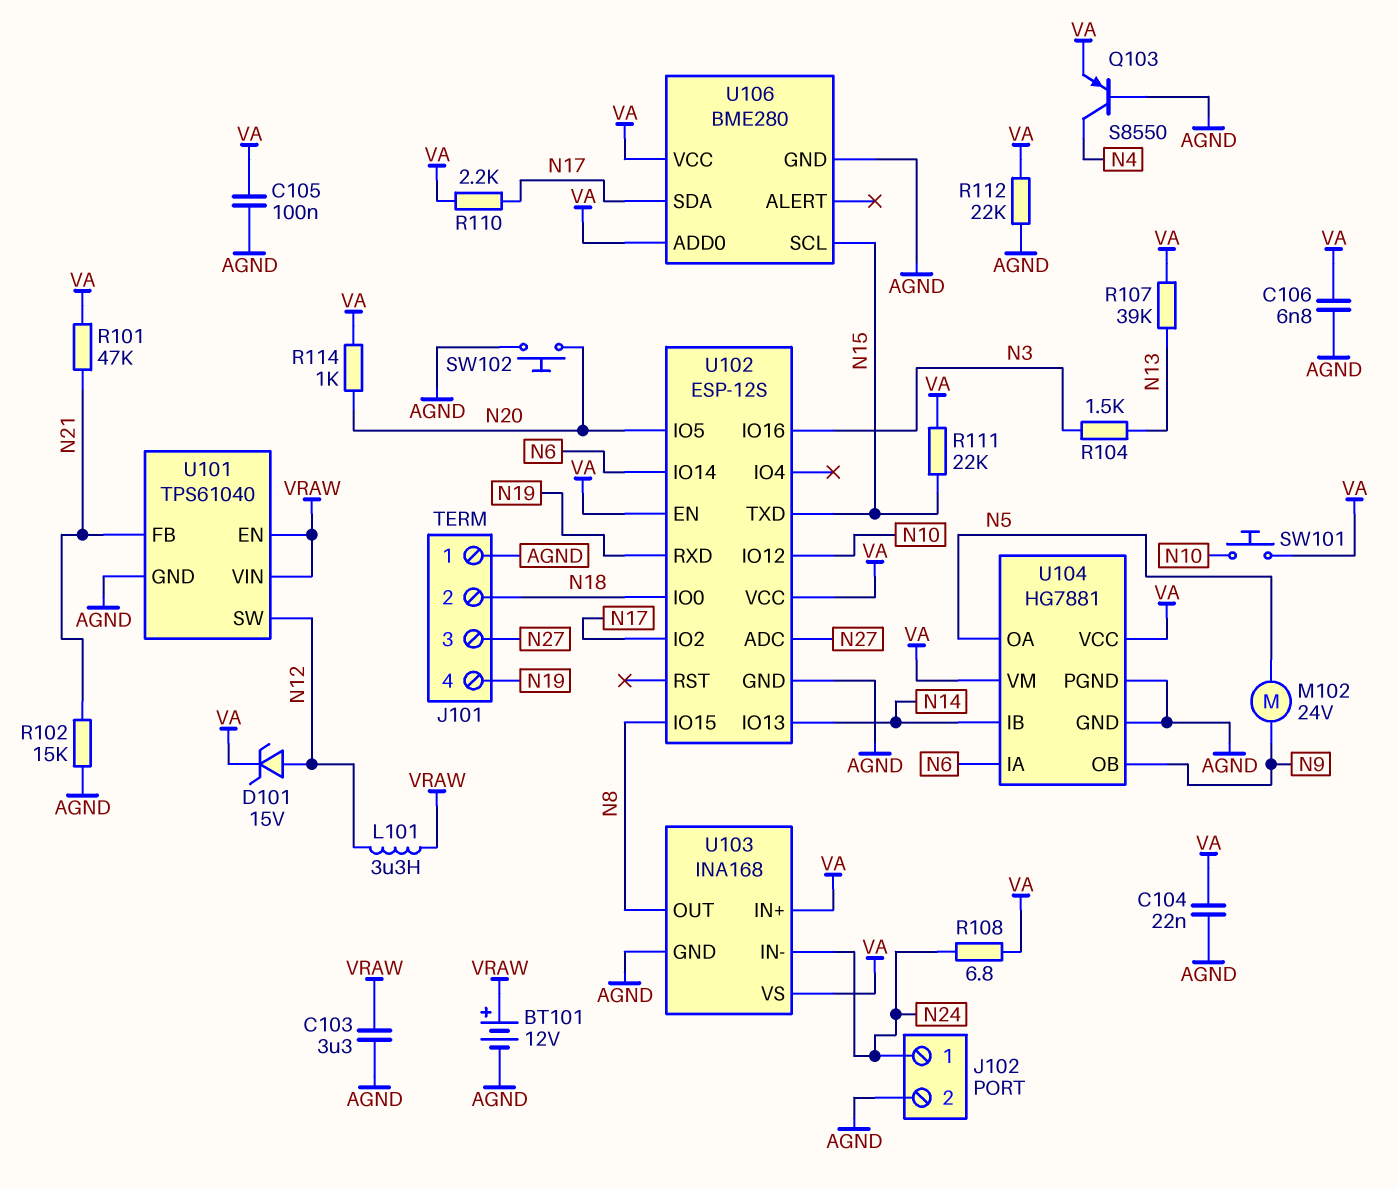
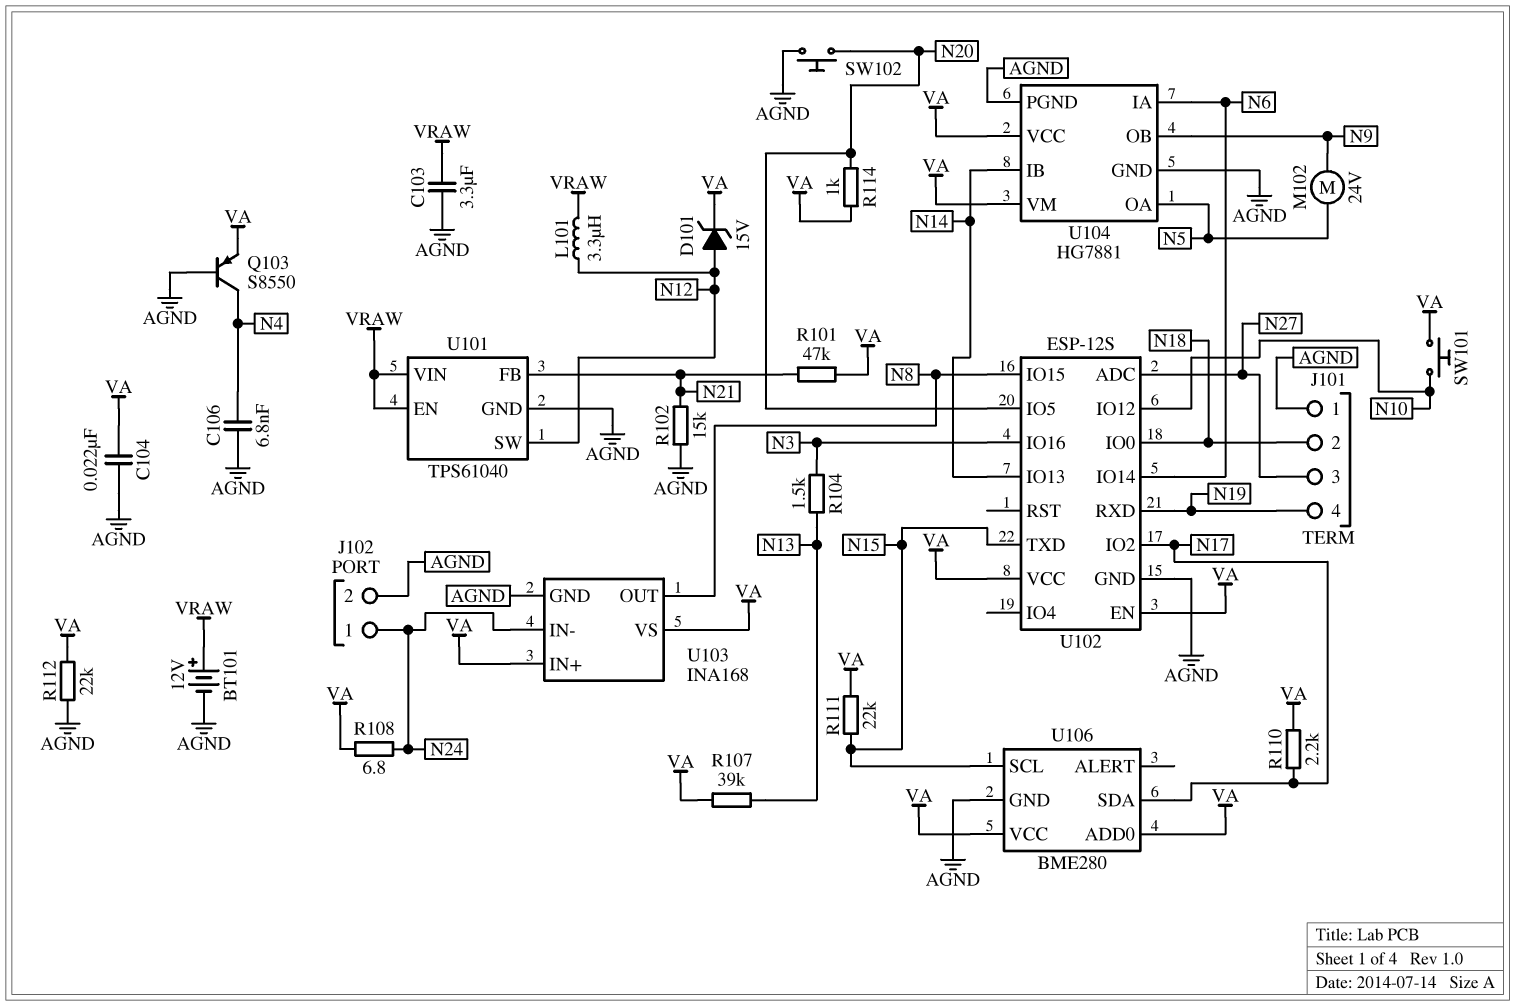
C105: 100nF (AGND, VA) -> none
C106: 6.8nF (AGND, VA) -> 6.8nF (AGND, N4)

